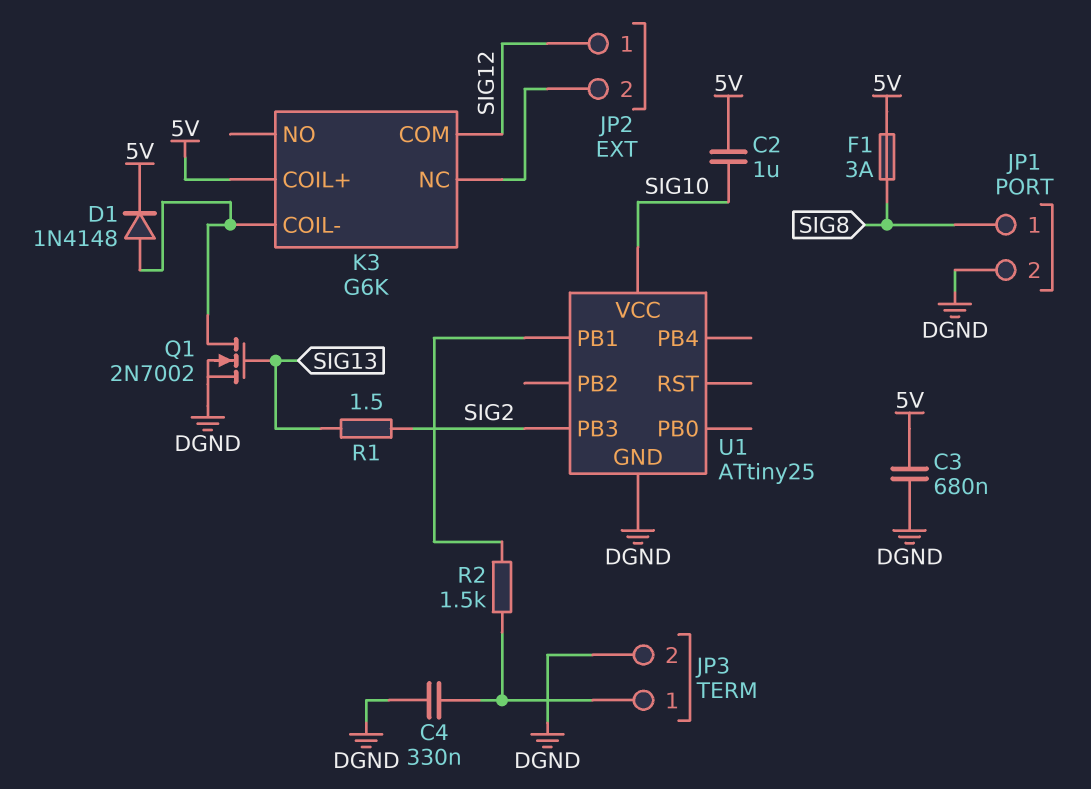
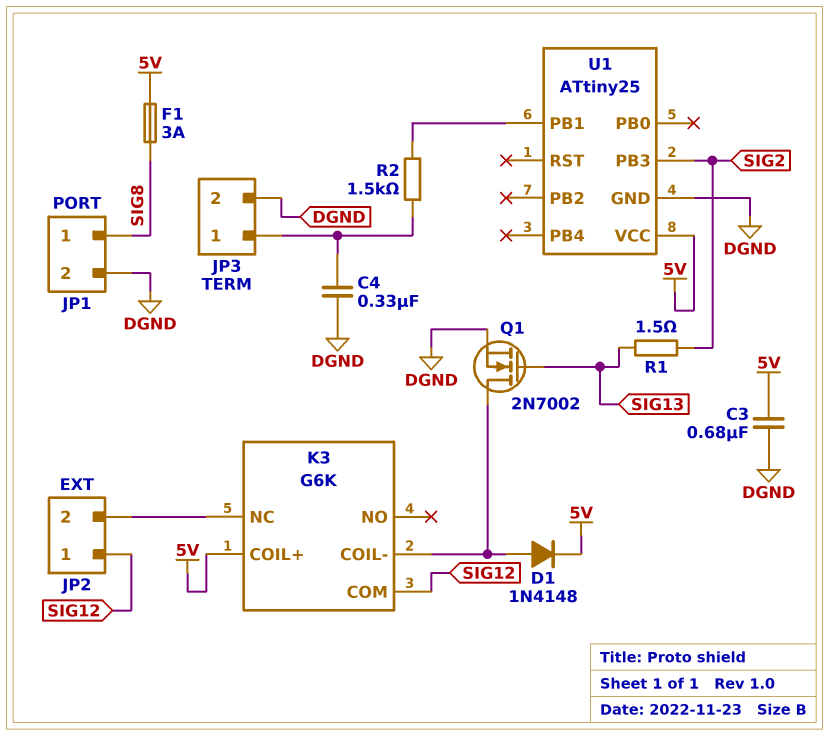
C2: 1uF (5V, SIG10) -> none
U1 pin VCC: SIG10 -> 5V

